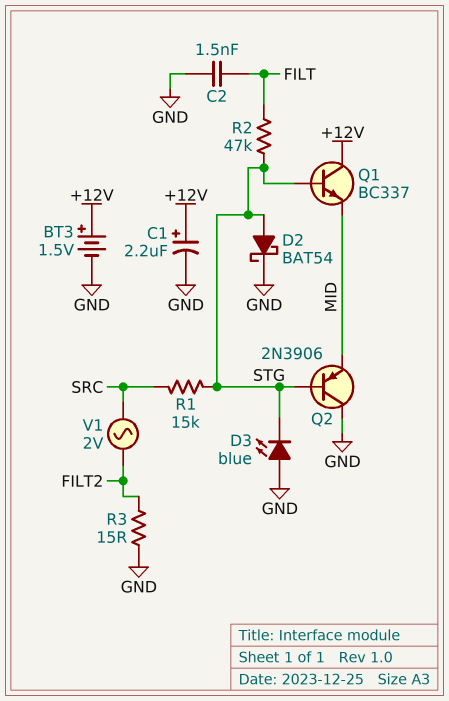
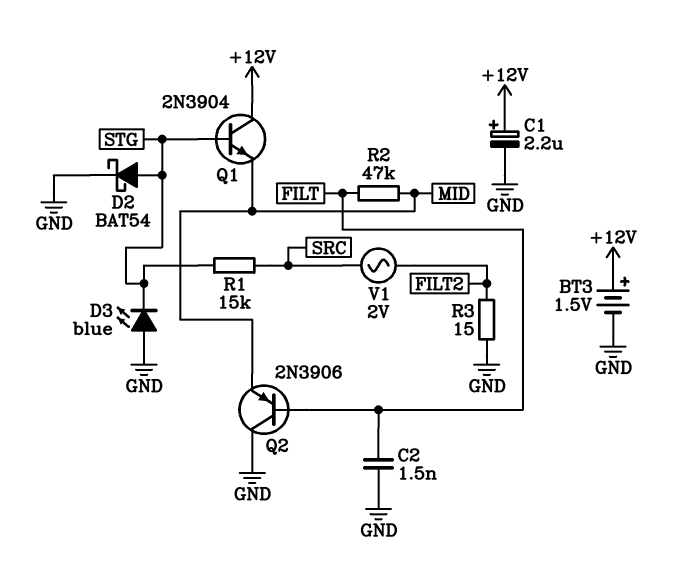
Q1: NPN BC337 (B STG, C +12V, E MID) -> NPN 2N3904 (B STG, C +12V, E MID)
Q2: PNP 2N3906 (B STG, C GND, E MID) -> PNP 2N3906 (B FILT, C GND, E MID)
R2: 47k (FILT, STG) -> 47k (FILT, MID)

